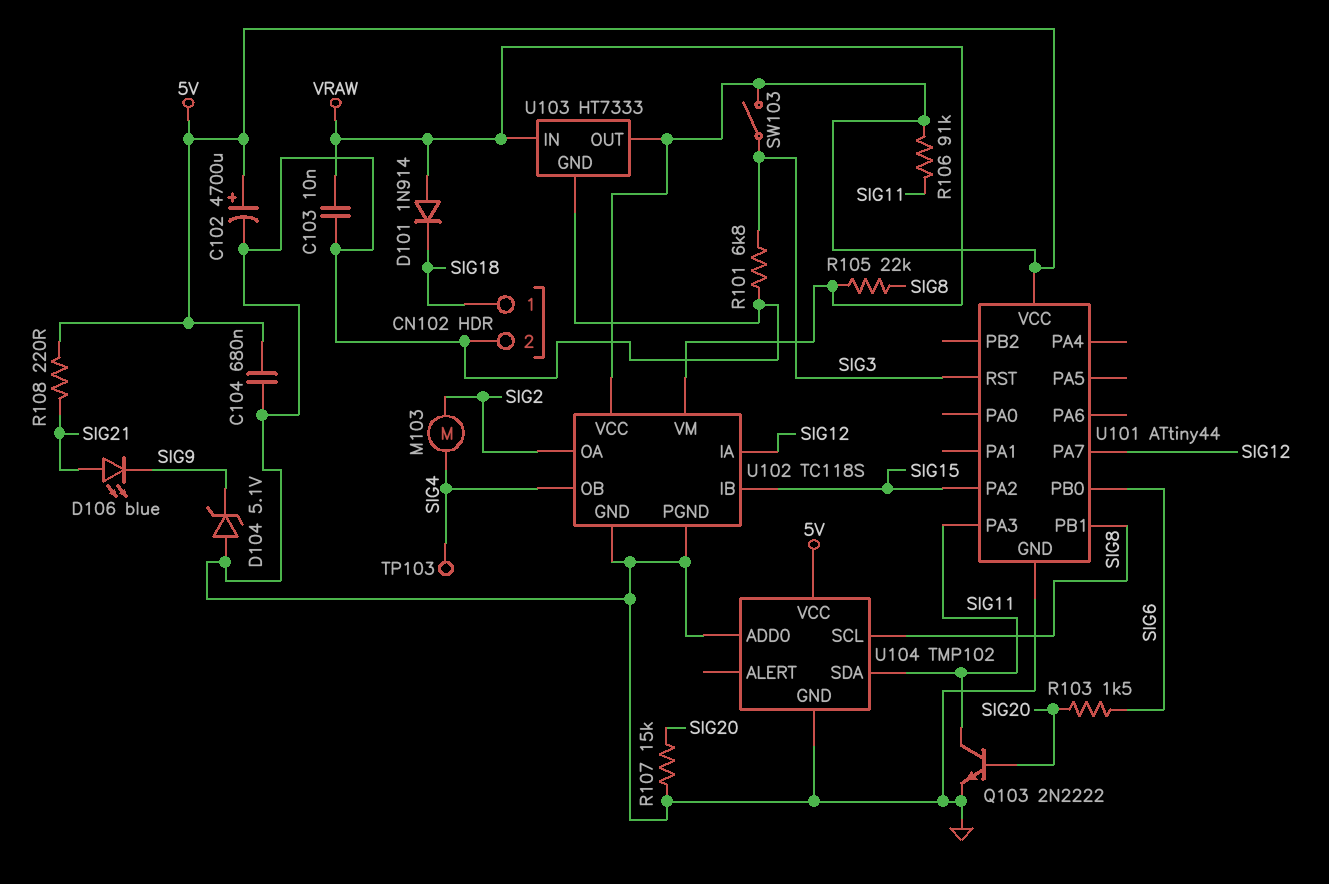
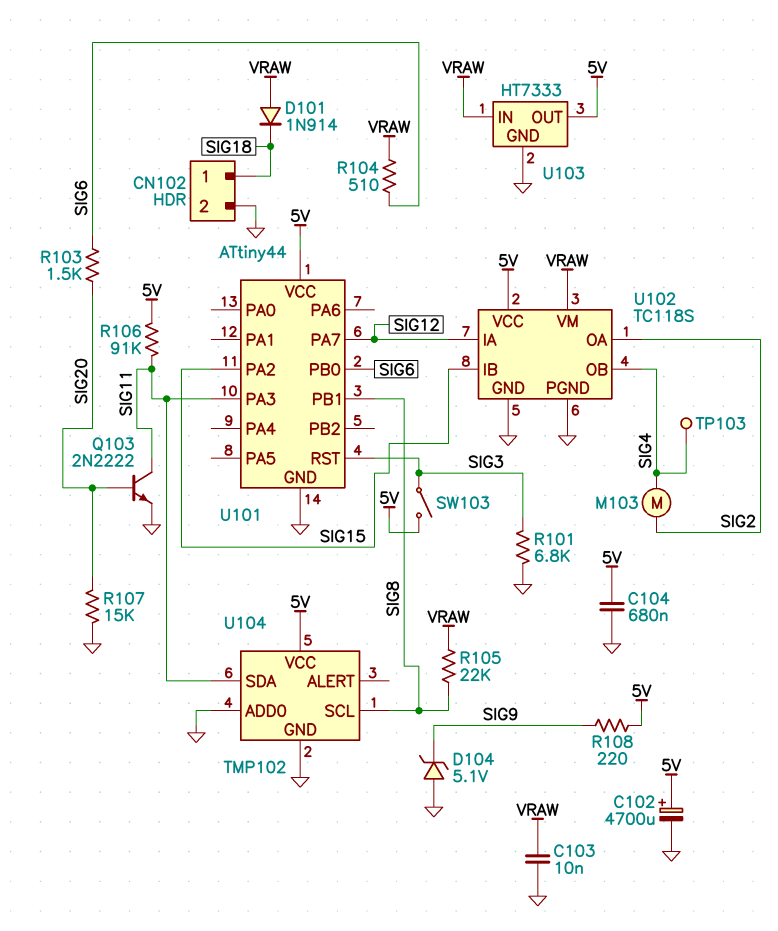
D106: LED blue (A SIG21, K SIG9) -> none
R104: none -> 510 (SIG6, VRAW)
R108: 220 (5V, SIG21) -> 220 (5V, SIG9)

